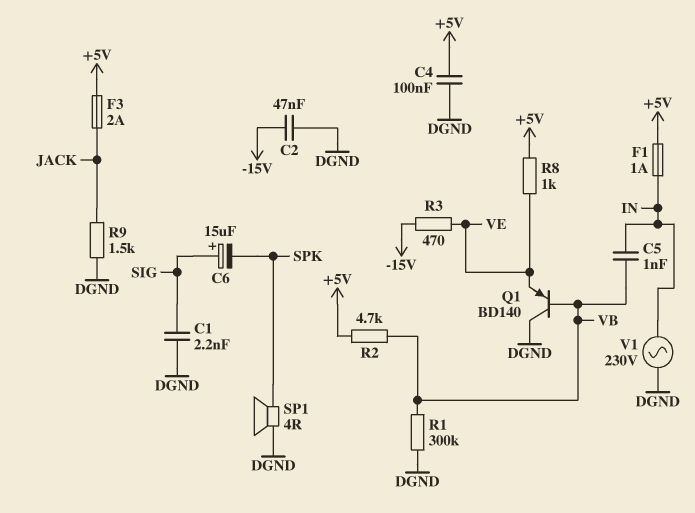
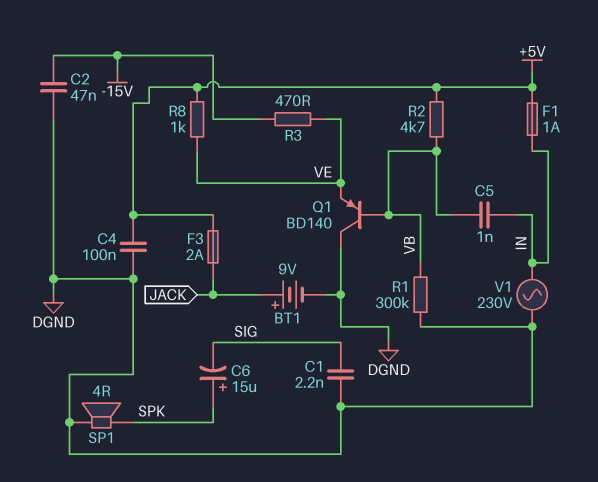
BT1: none -> 9V (plus JACK, minus DGND)
C6: 15uF (plus SIG, minus SPK) -> 15uF (plus SPK, minus SIG)
R9: 1.5k (DGND, JACK) -> none

